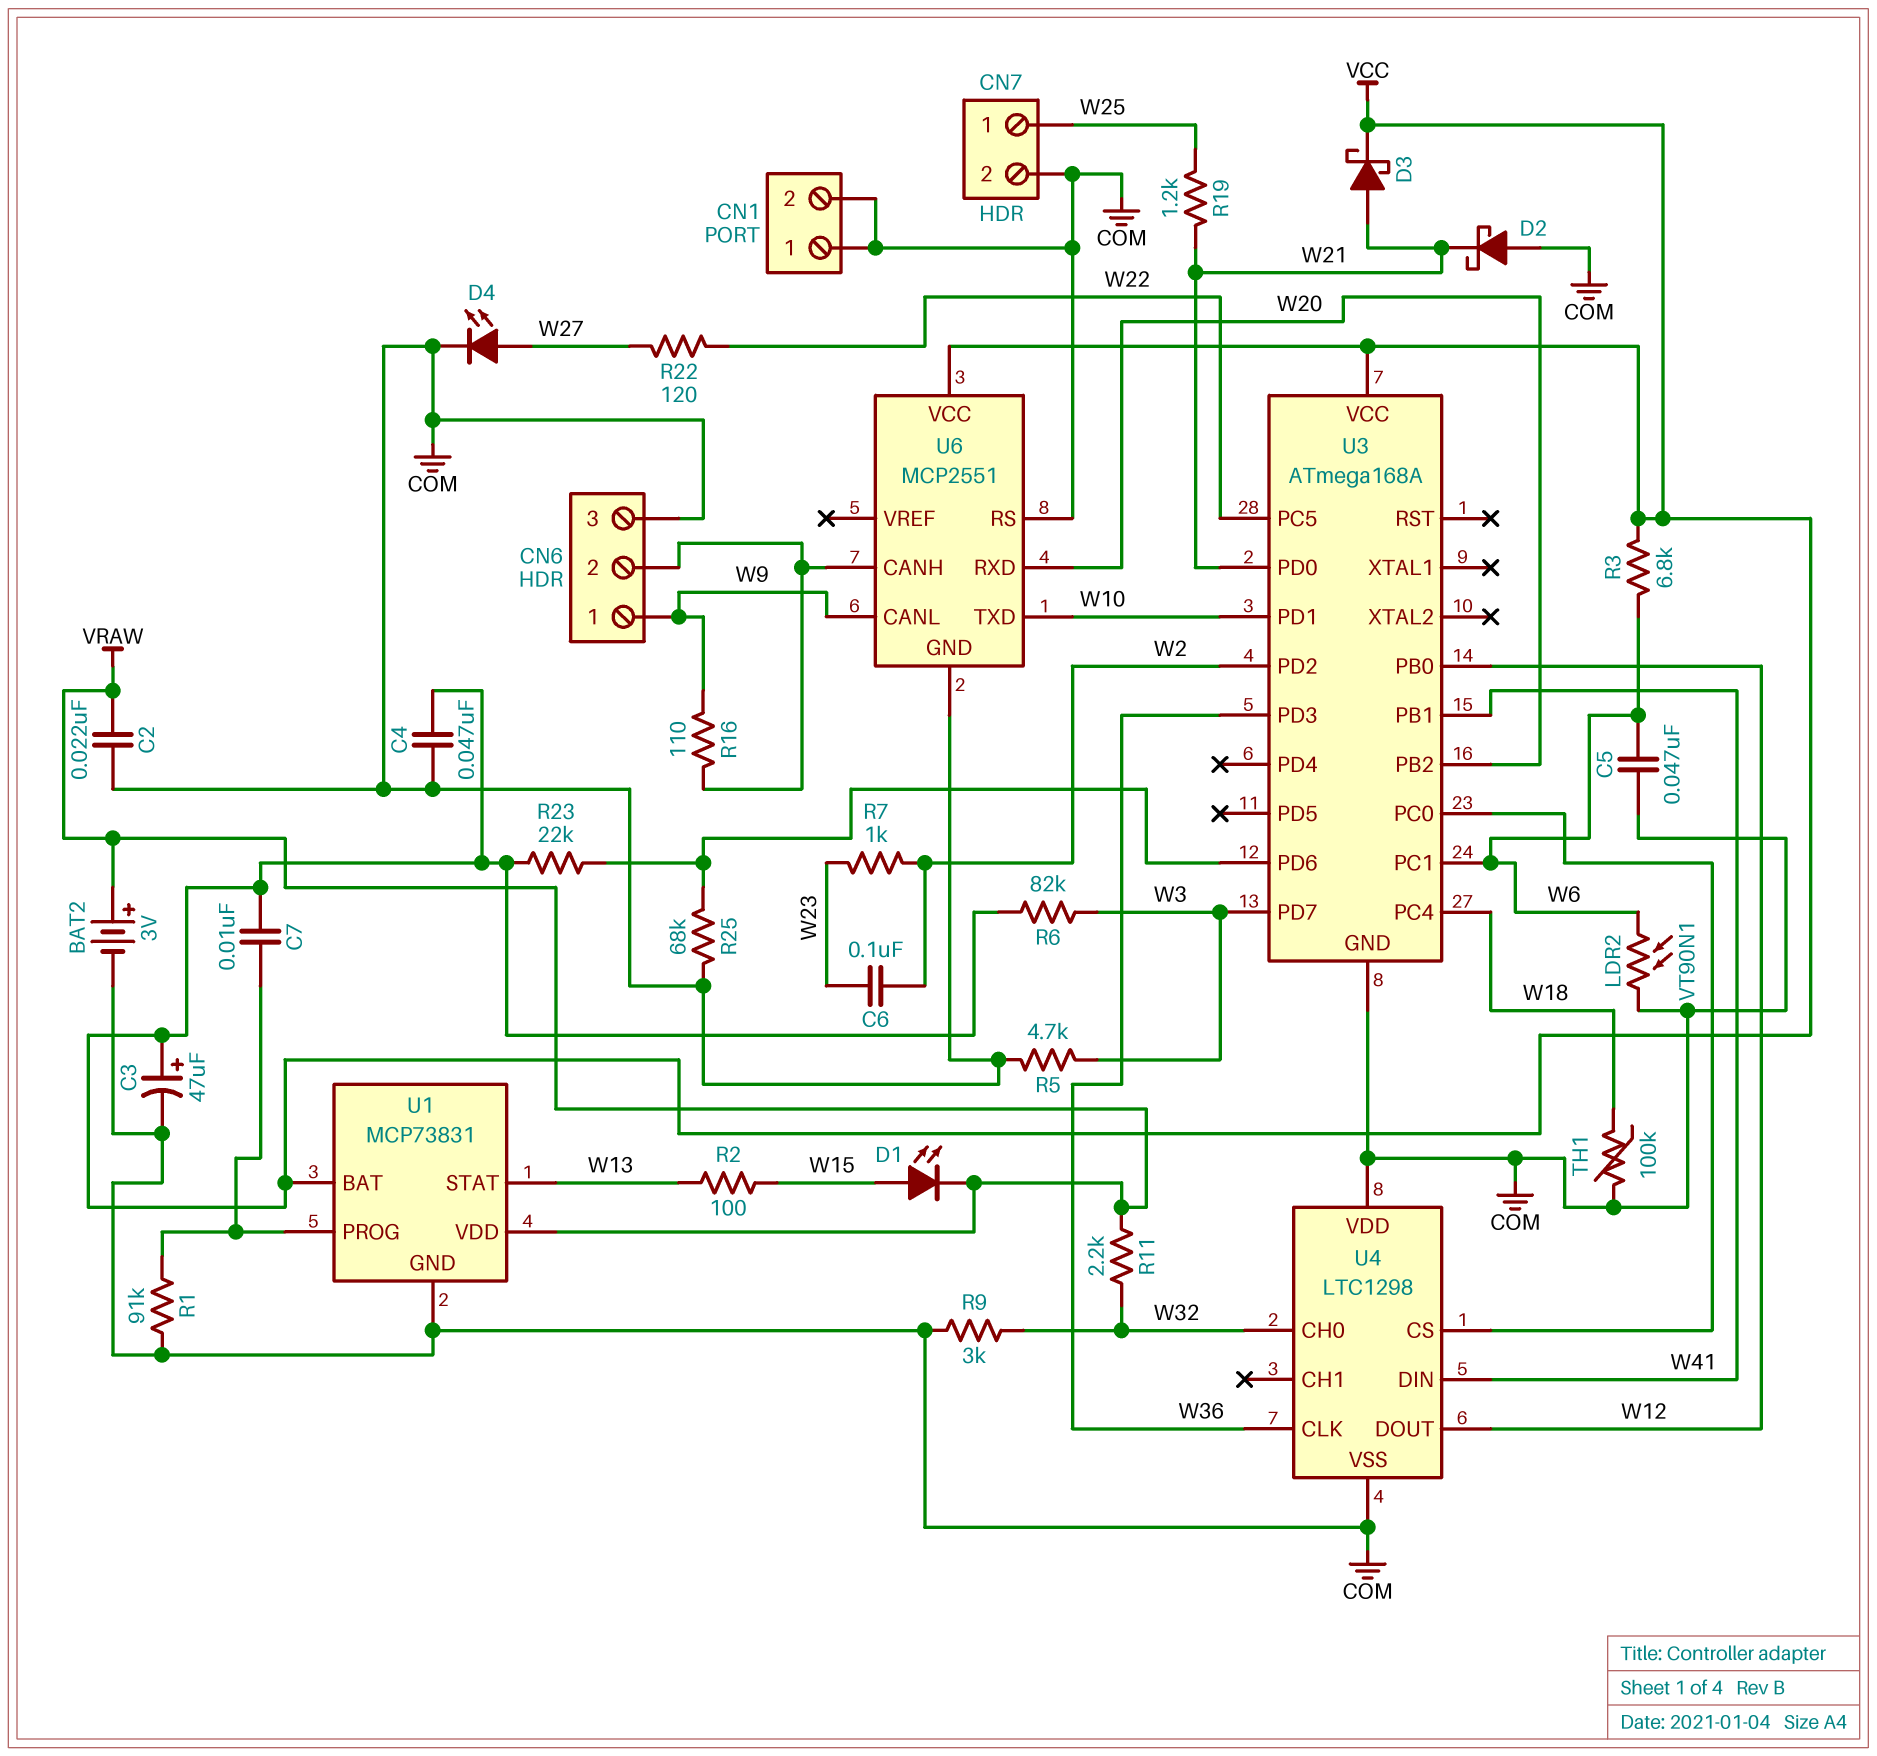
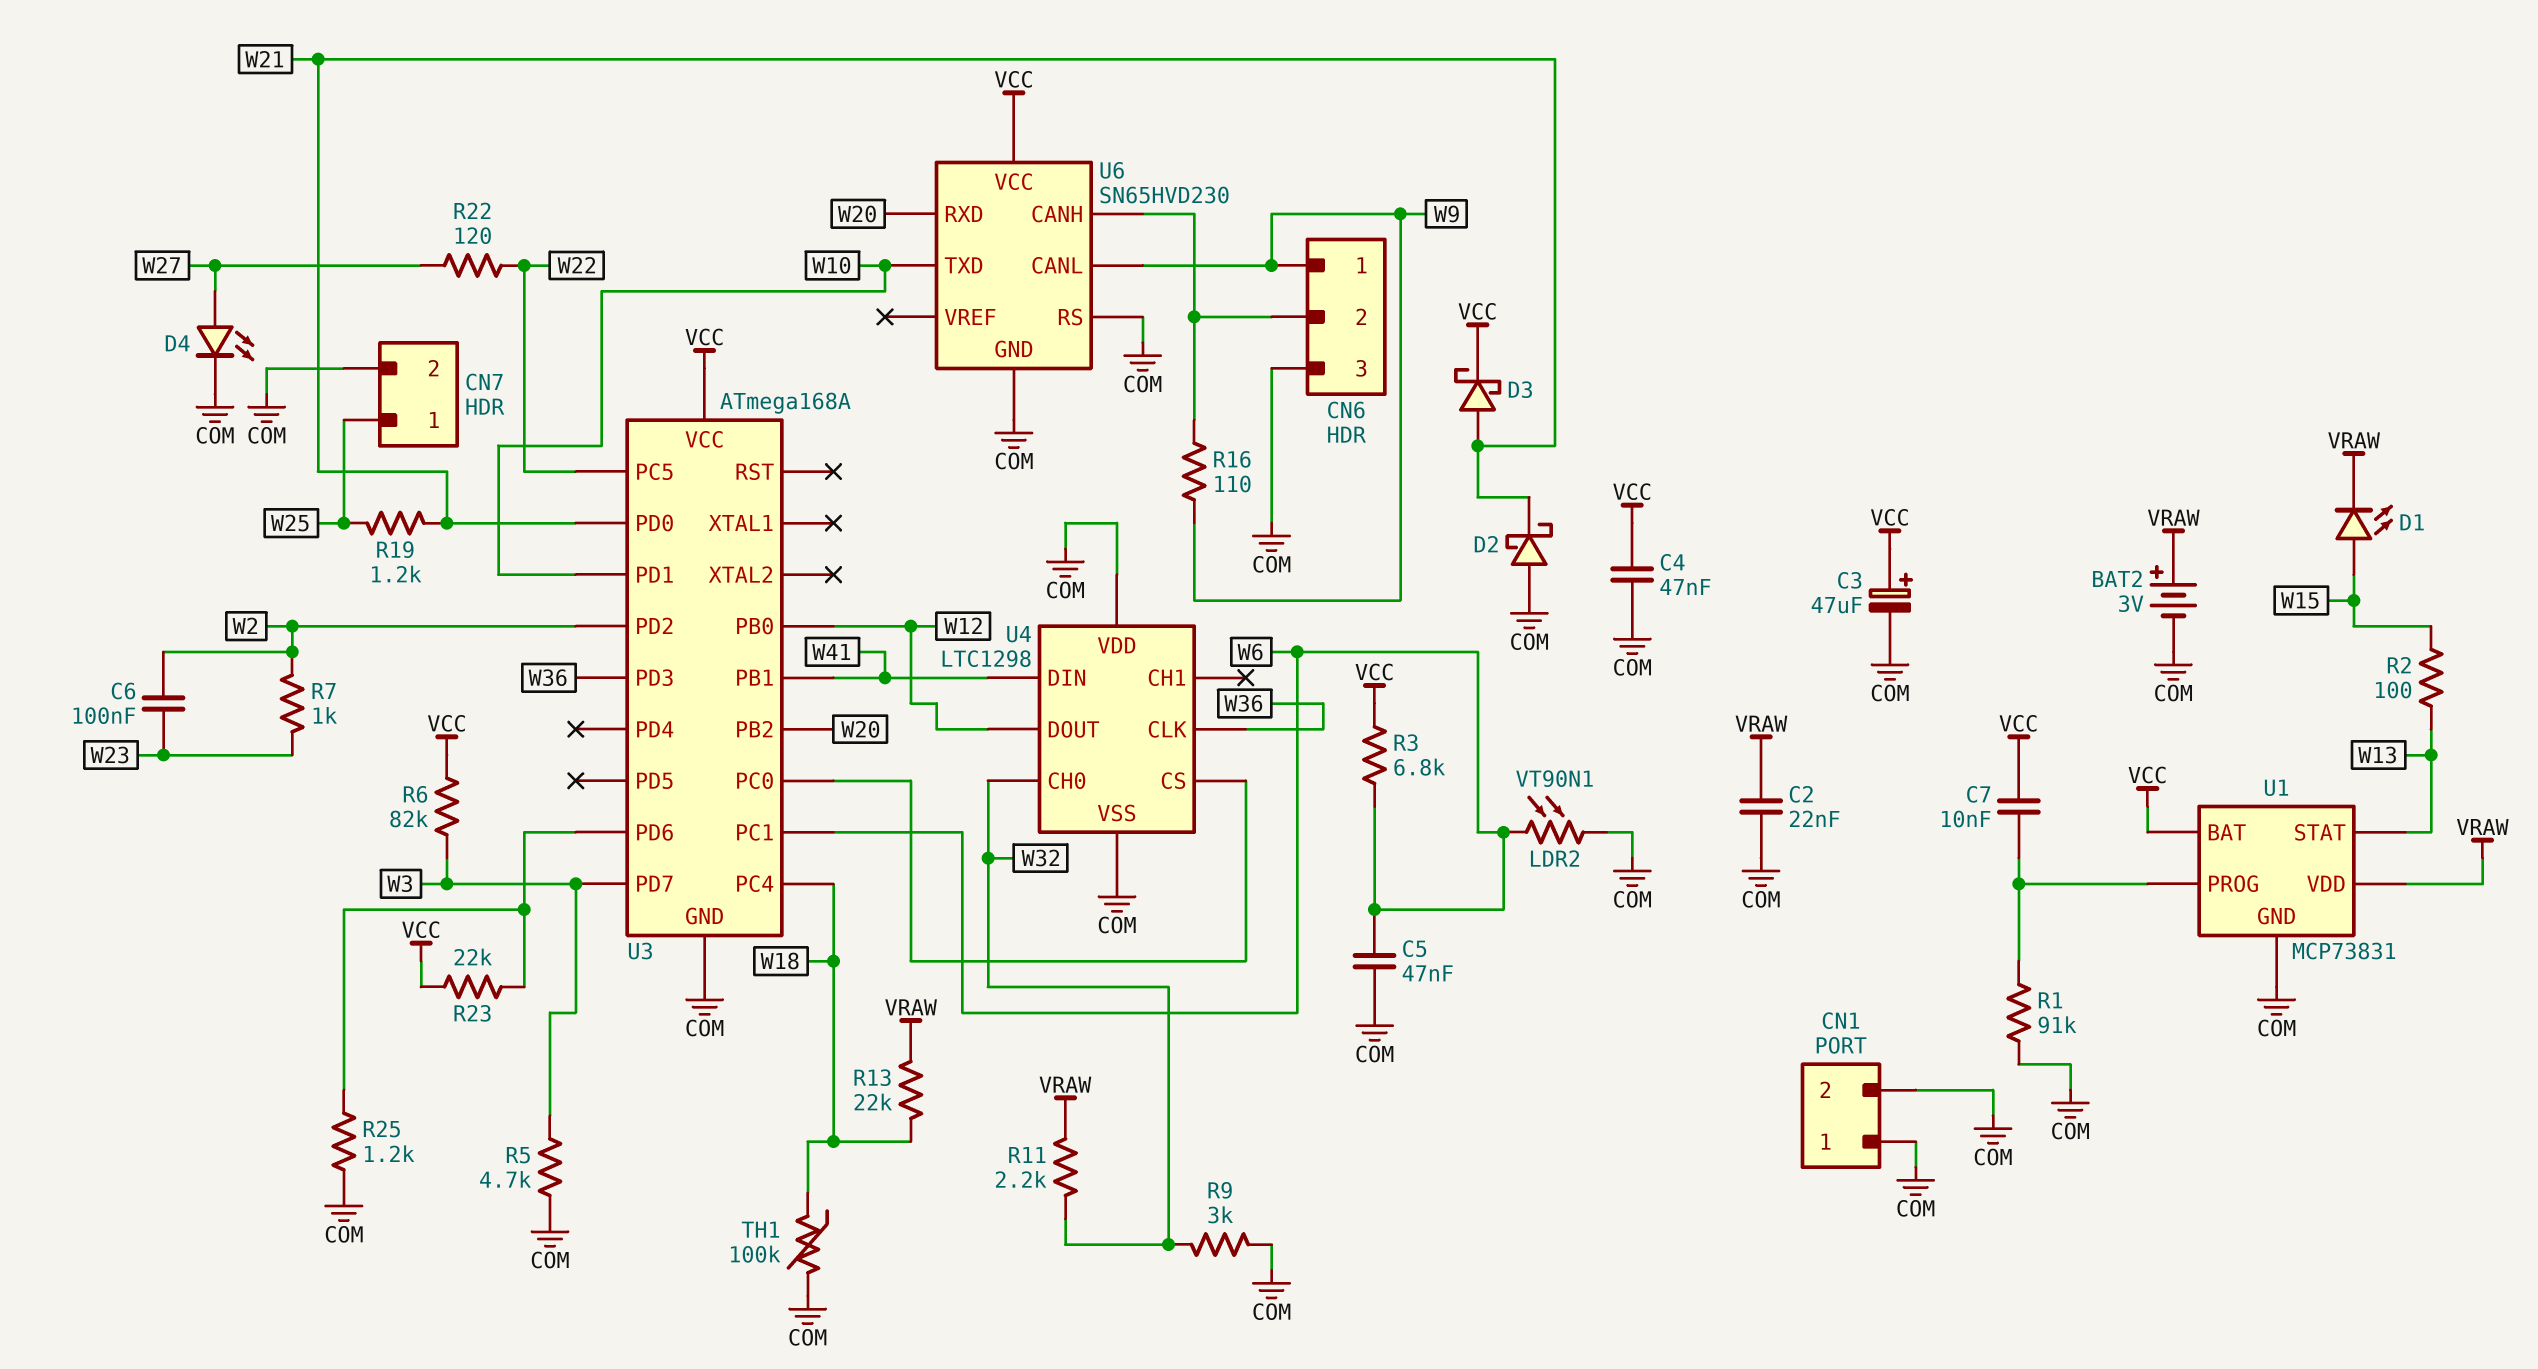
R13: none -> 22k (VRAW, W18)
R25: 68k (COM, U3/PD6) -> 1.2k (COM, U3/PD6)
U6: MCP2551 -> SN65HVD230

